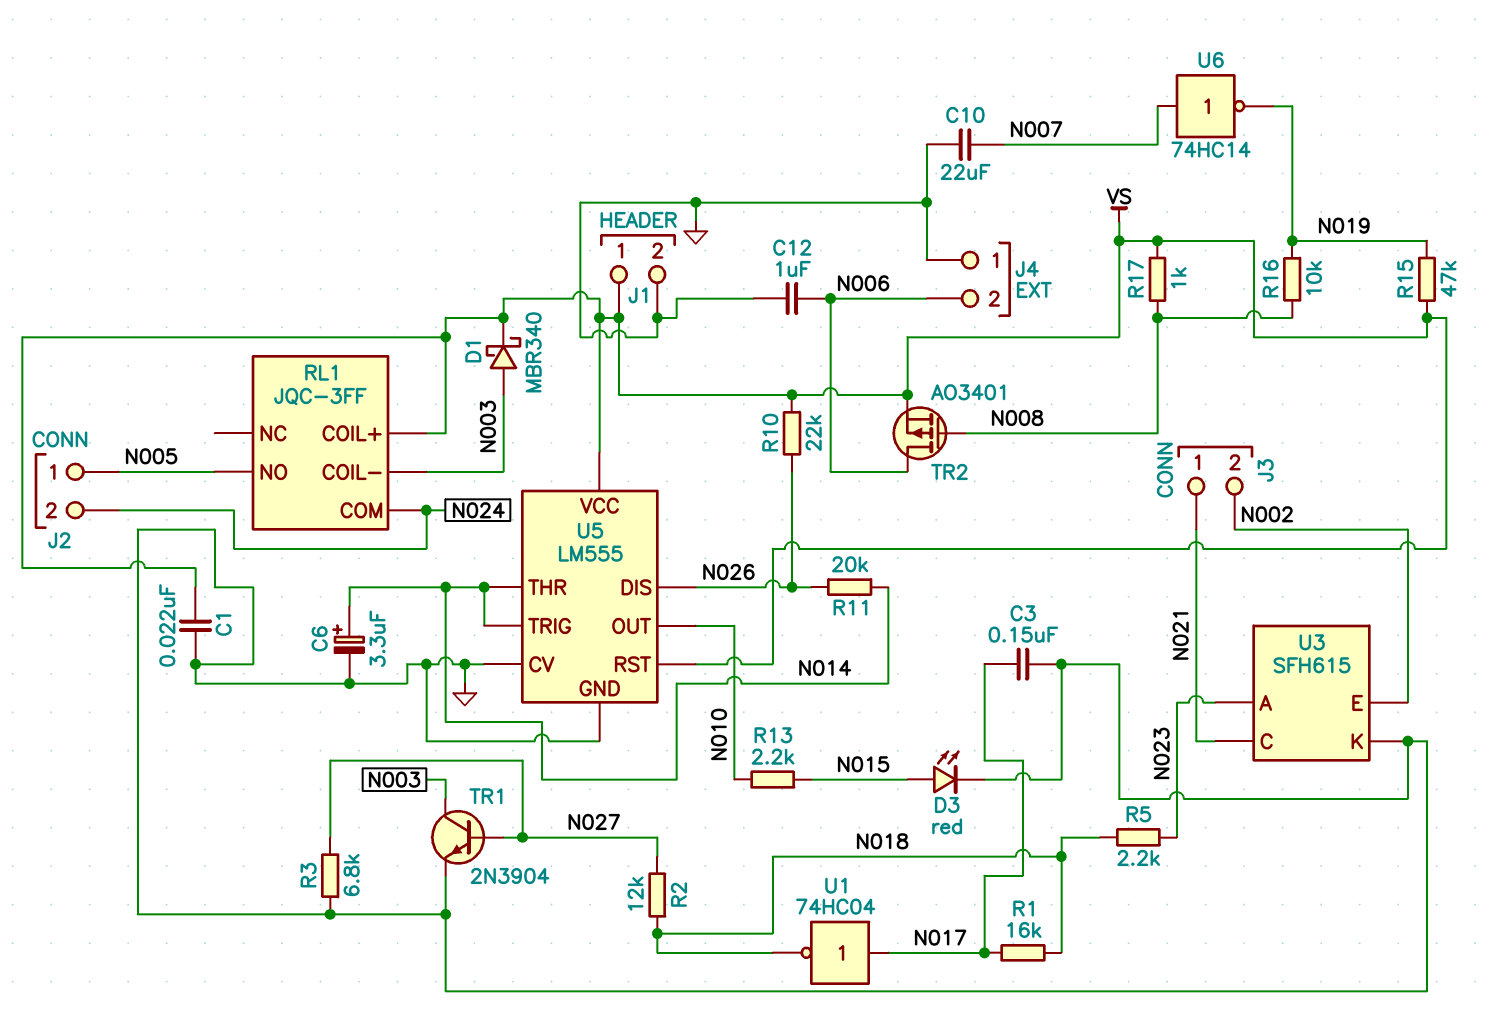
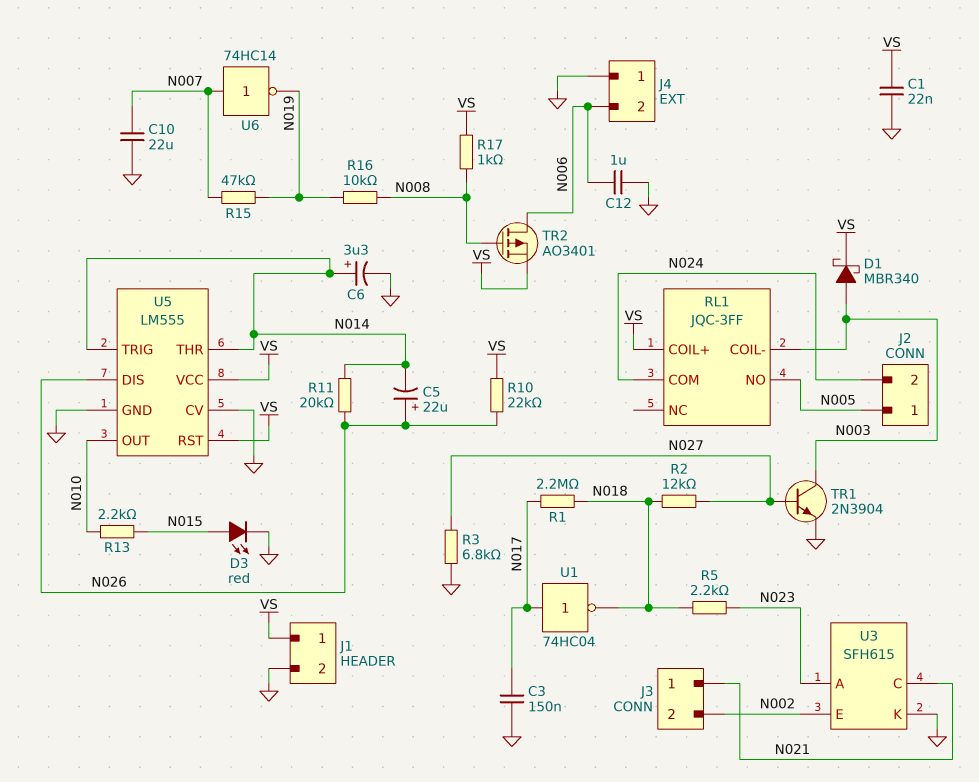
C5: none -> 22uF (plus N026, minus N014)
R1: 16k (N017, N018) -> 2.2M (N017, N018)
R15: 47k (N019, VS) -> 47k (N007, N019)

